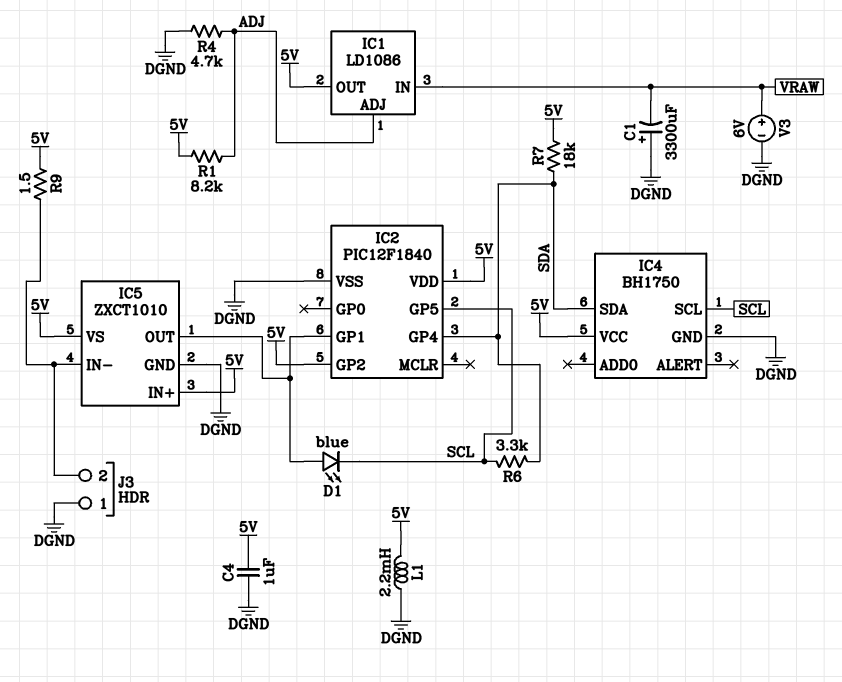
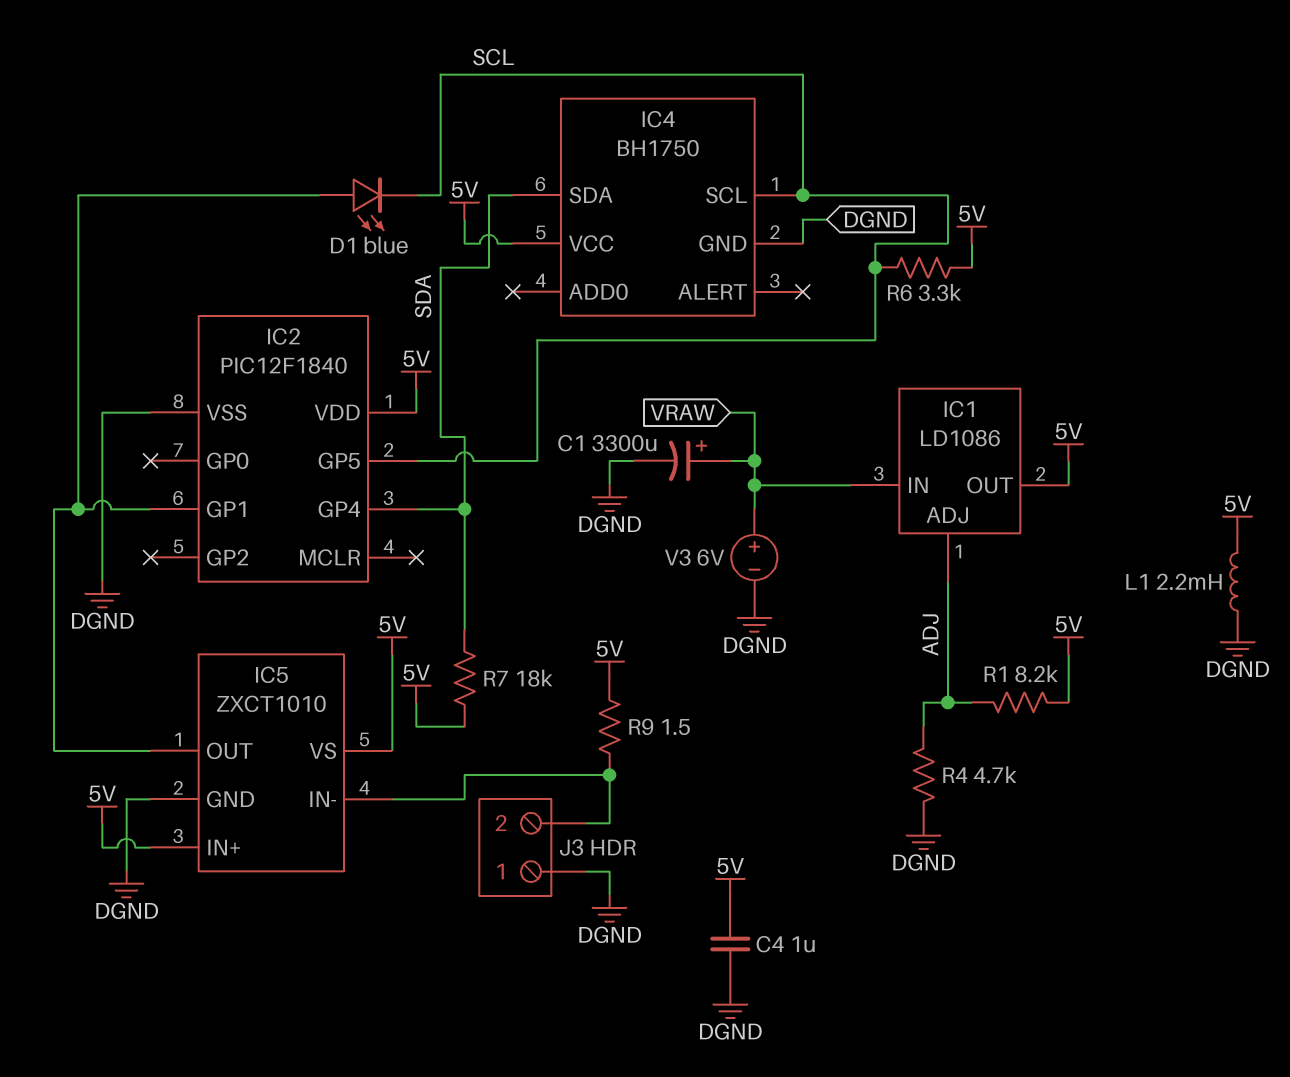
C1: 3300uF (plus DGND, minus VRAW) -> 3300uF (plus VRAW, minus DGND)
IC2 pin GP2: 5V -> none
R6: 3.3k (SCL, SDA) -> 3.3k (5V, SCL)

